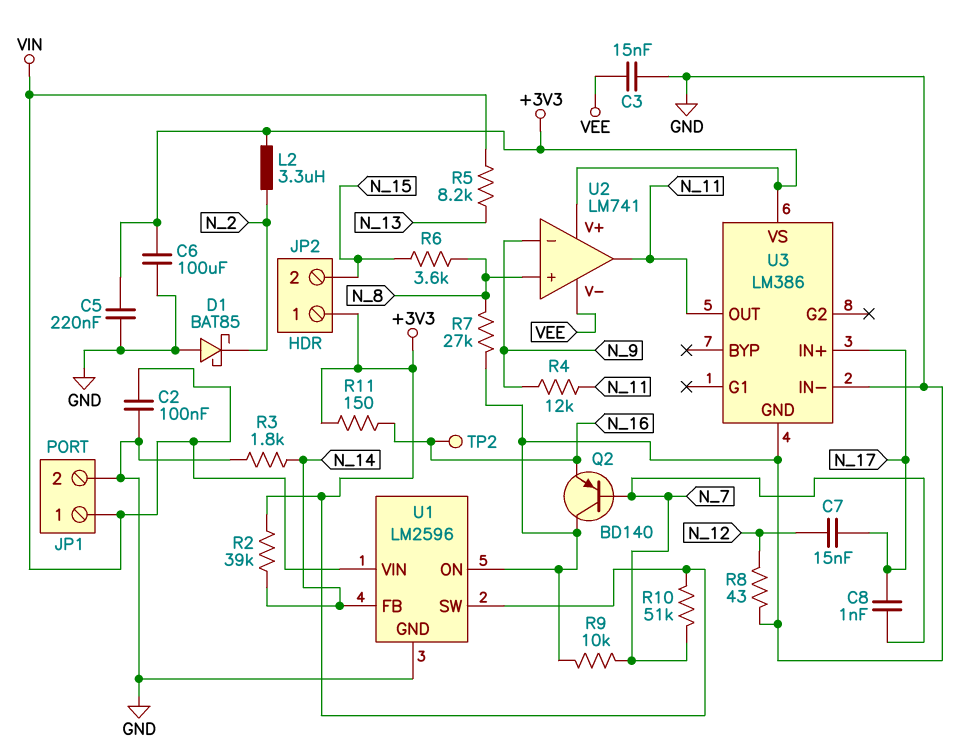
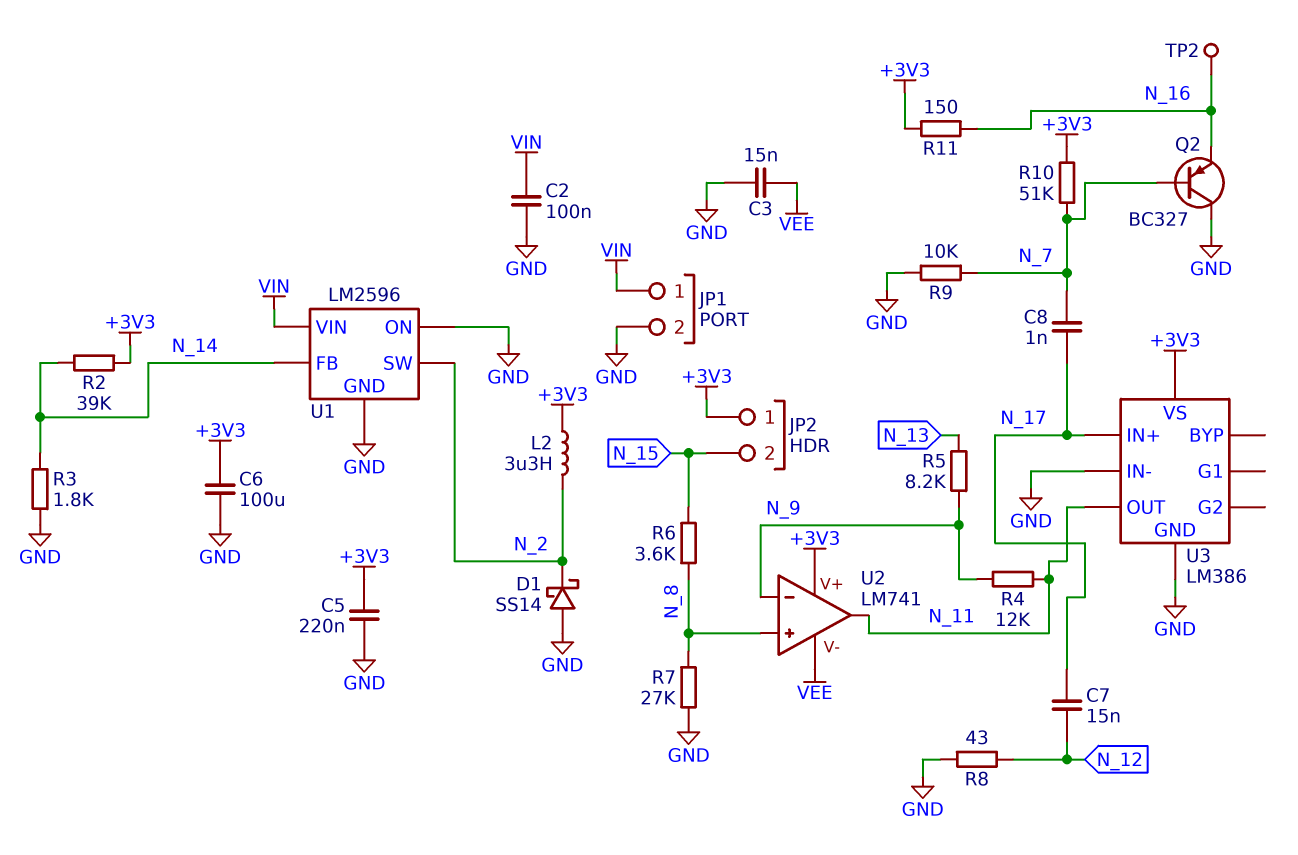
D1: schottky BAT85 (A GND, K N_2) -> schottky SS14 (A GND, K N_2)
Q2: PNP BD140 (B N_7, C GND, E N_16) -> PNP BC327 (B N_7, C GND, E N_16)
R5: 8.2k (N_13, VIN) -> 8.2k (N_9, N_13)
U1 pin SW: +3V3 -> N_2

